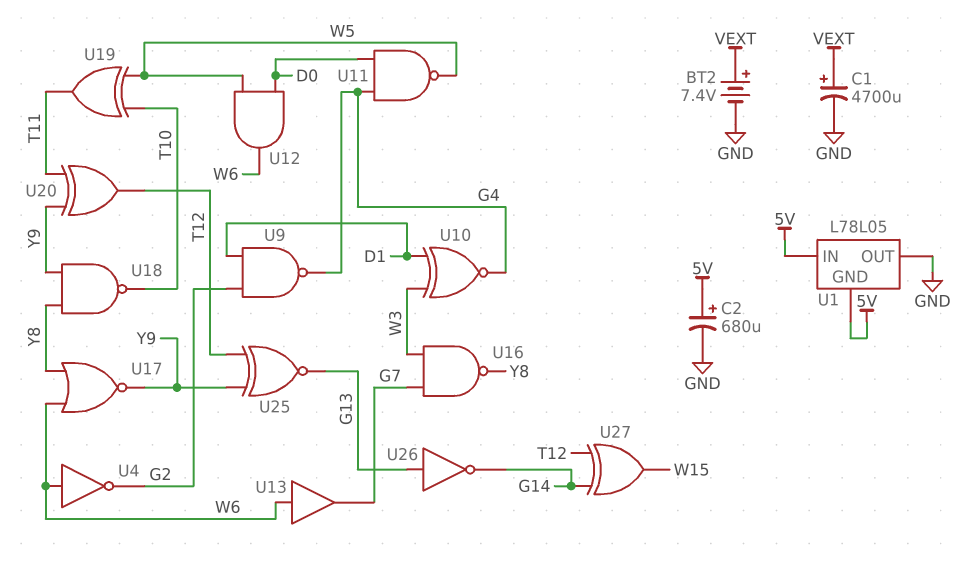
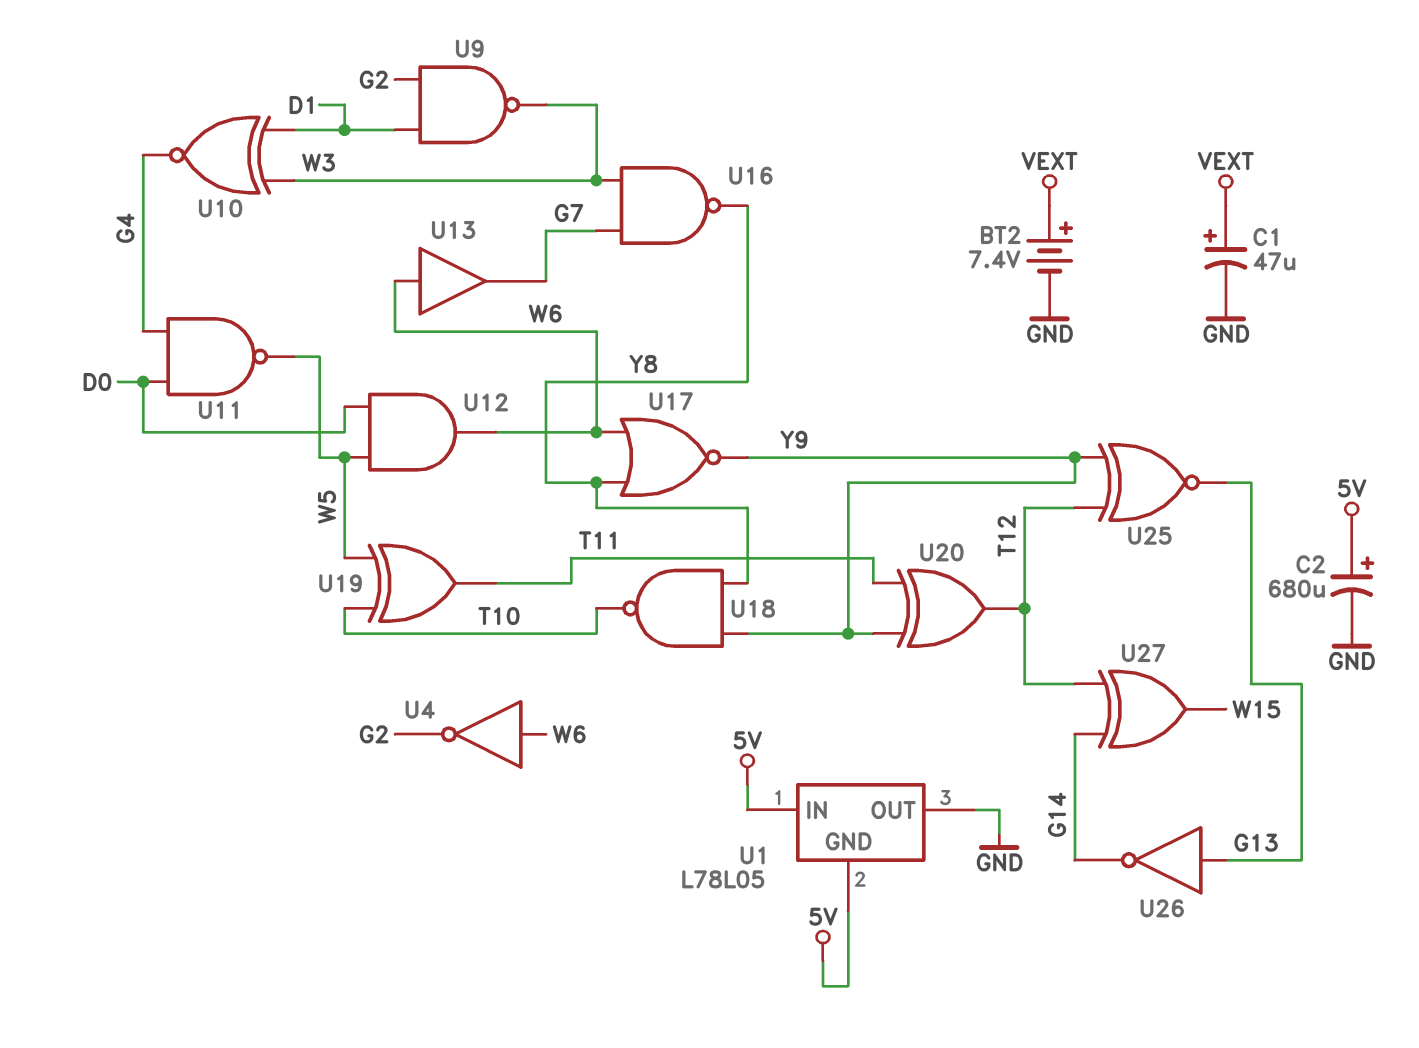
C1: 4700uF (plus VEXT, minus GND) -> 47uF (plus VEXT, minus GND)
U9: NAND (in D1, in G2, out G4) -> NAND (in D1, in G2, out W3)

